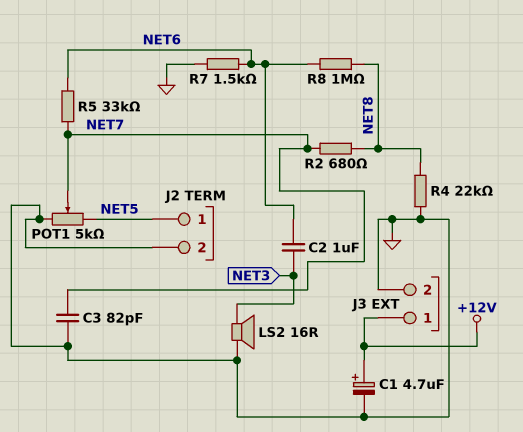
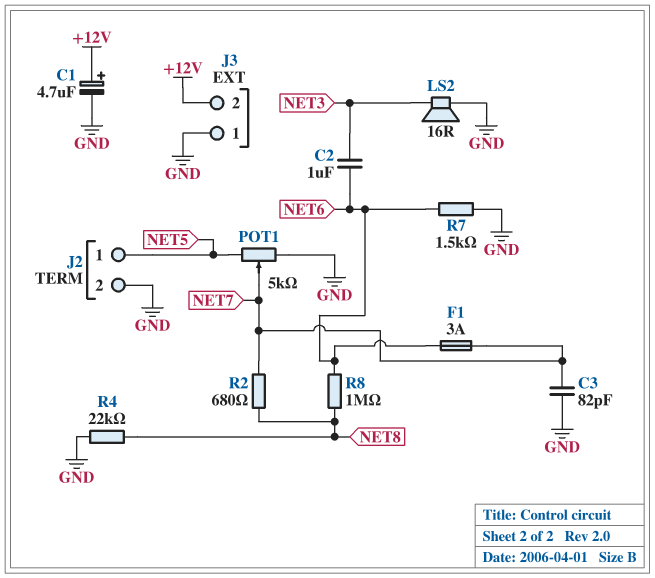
F1: none -> 3A (NET6, NET7)
J3 pin 1: +12V -> GND
J3 pin 2: GND -> +12V
R5: 33k (NET6, NET7) -> none

